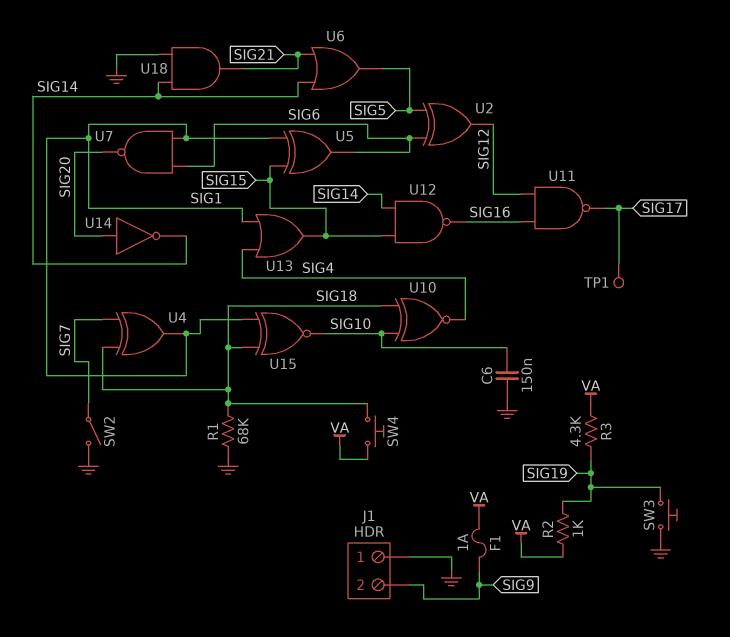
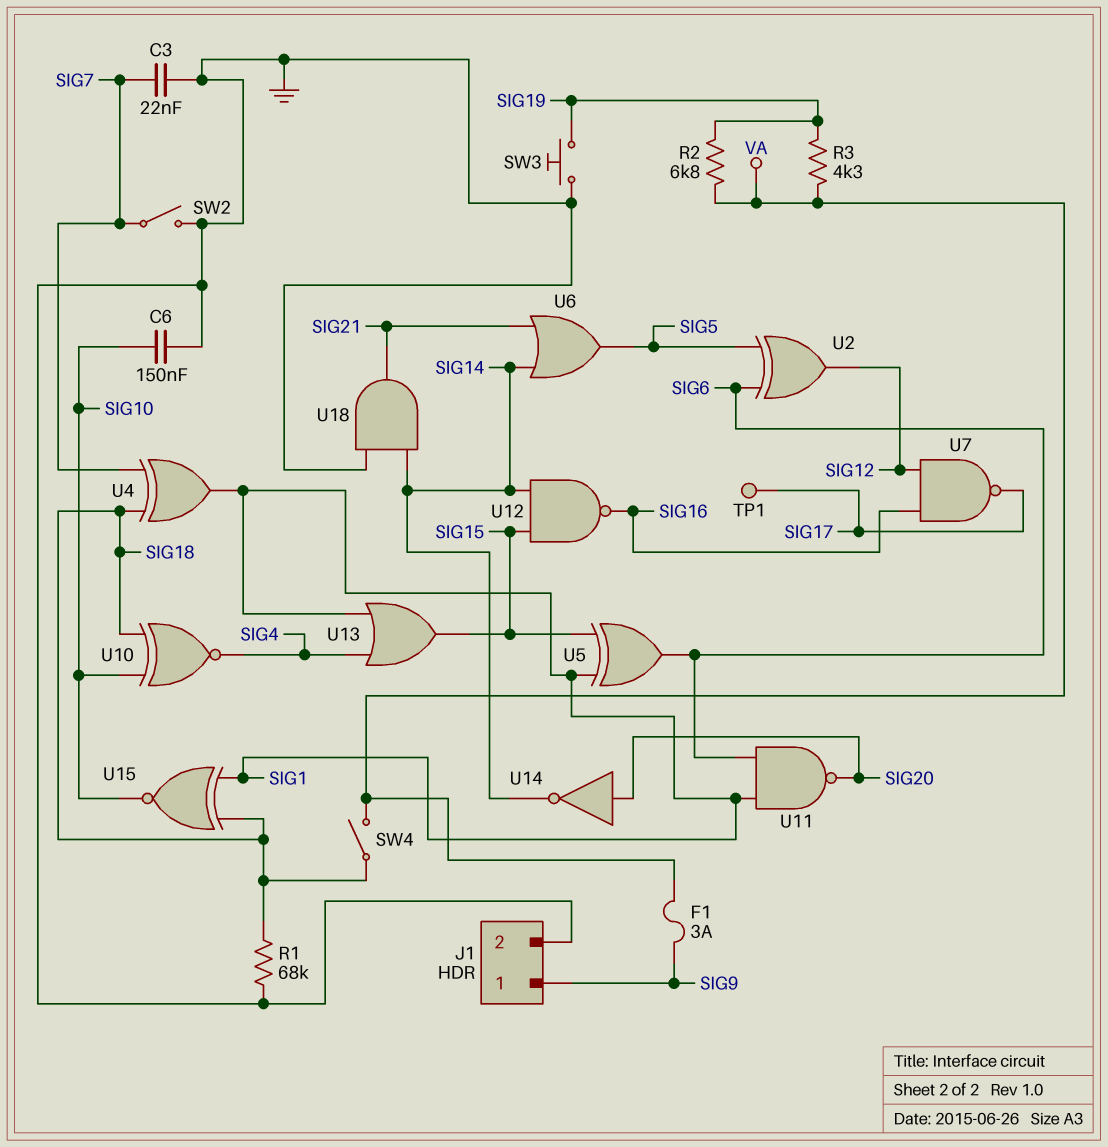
C3: none -> 22nF (GND, SIG7)
F1: 1A (SIG9, VA) -> 3A (SIG9, VA)
J1 pin 1: GND -> SIG9
J1 pin 2: SIG9 -> GND
R2: 1k (SIG19, VA) -> 6.8k (SIG19, VA)
SW4: button (SIG18, VA) -> switch (SIG18, VA)
U7: NAND (in SIG1, in SIG6, out SIG20) -> NAND (in SIG12, in SIG16, out SIG17)
U11: NAND (in SIG12, in SIG16, out SIG17) -> NAND (in SIG1, in SIG6, out SIG20)

